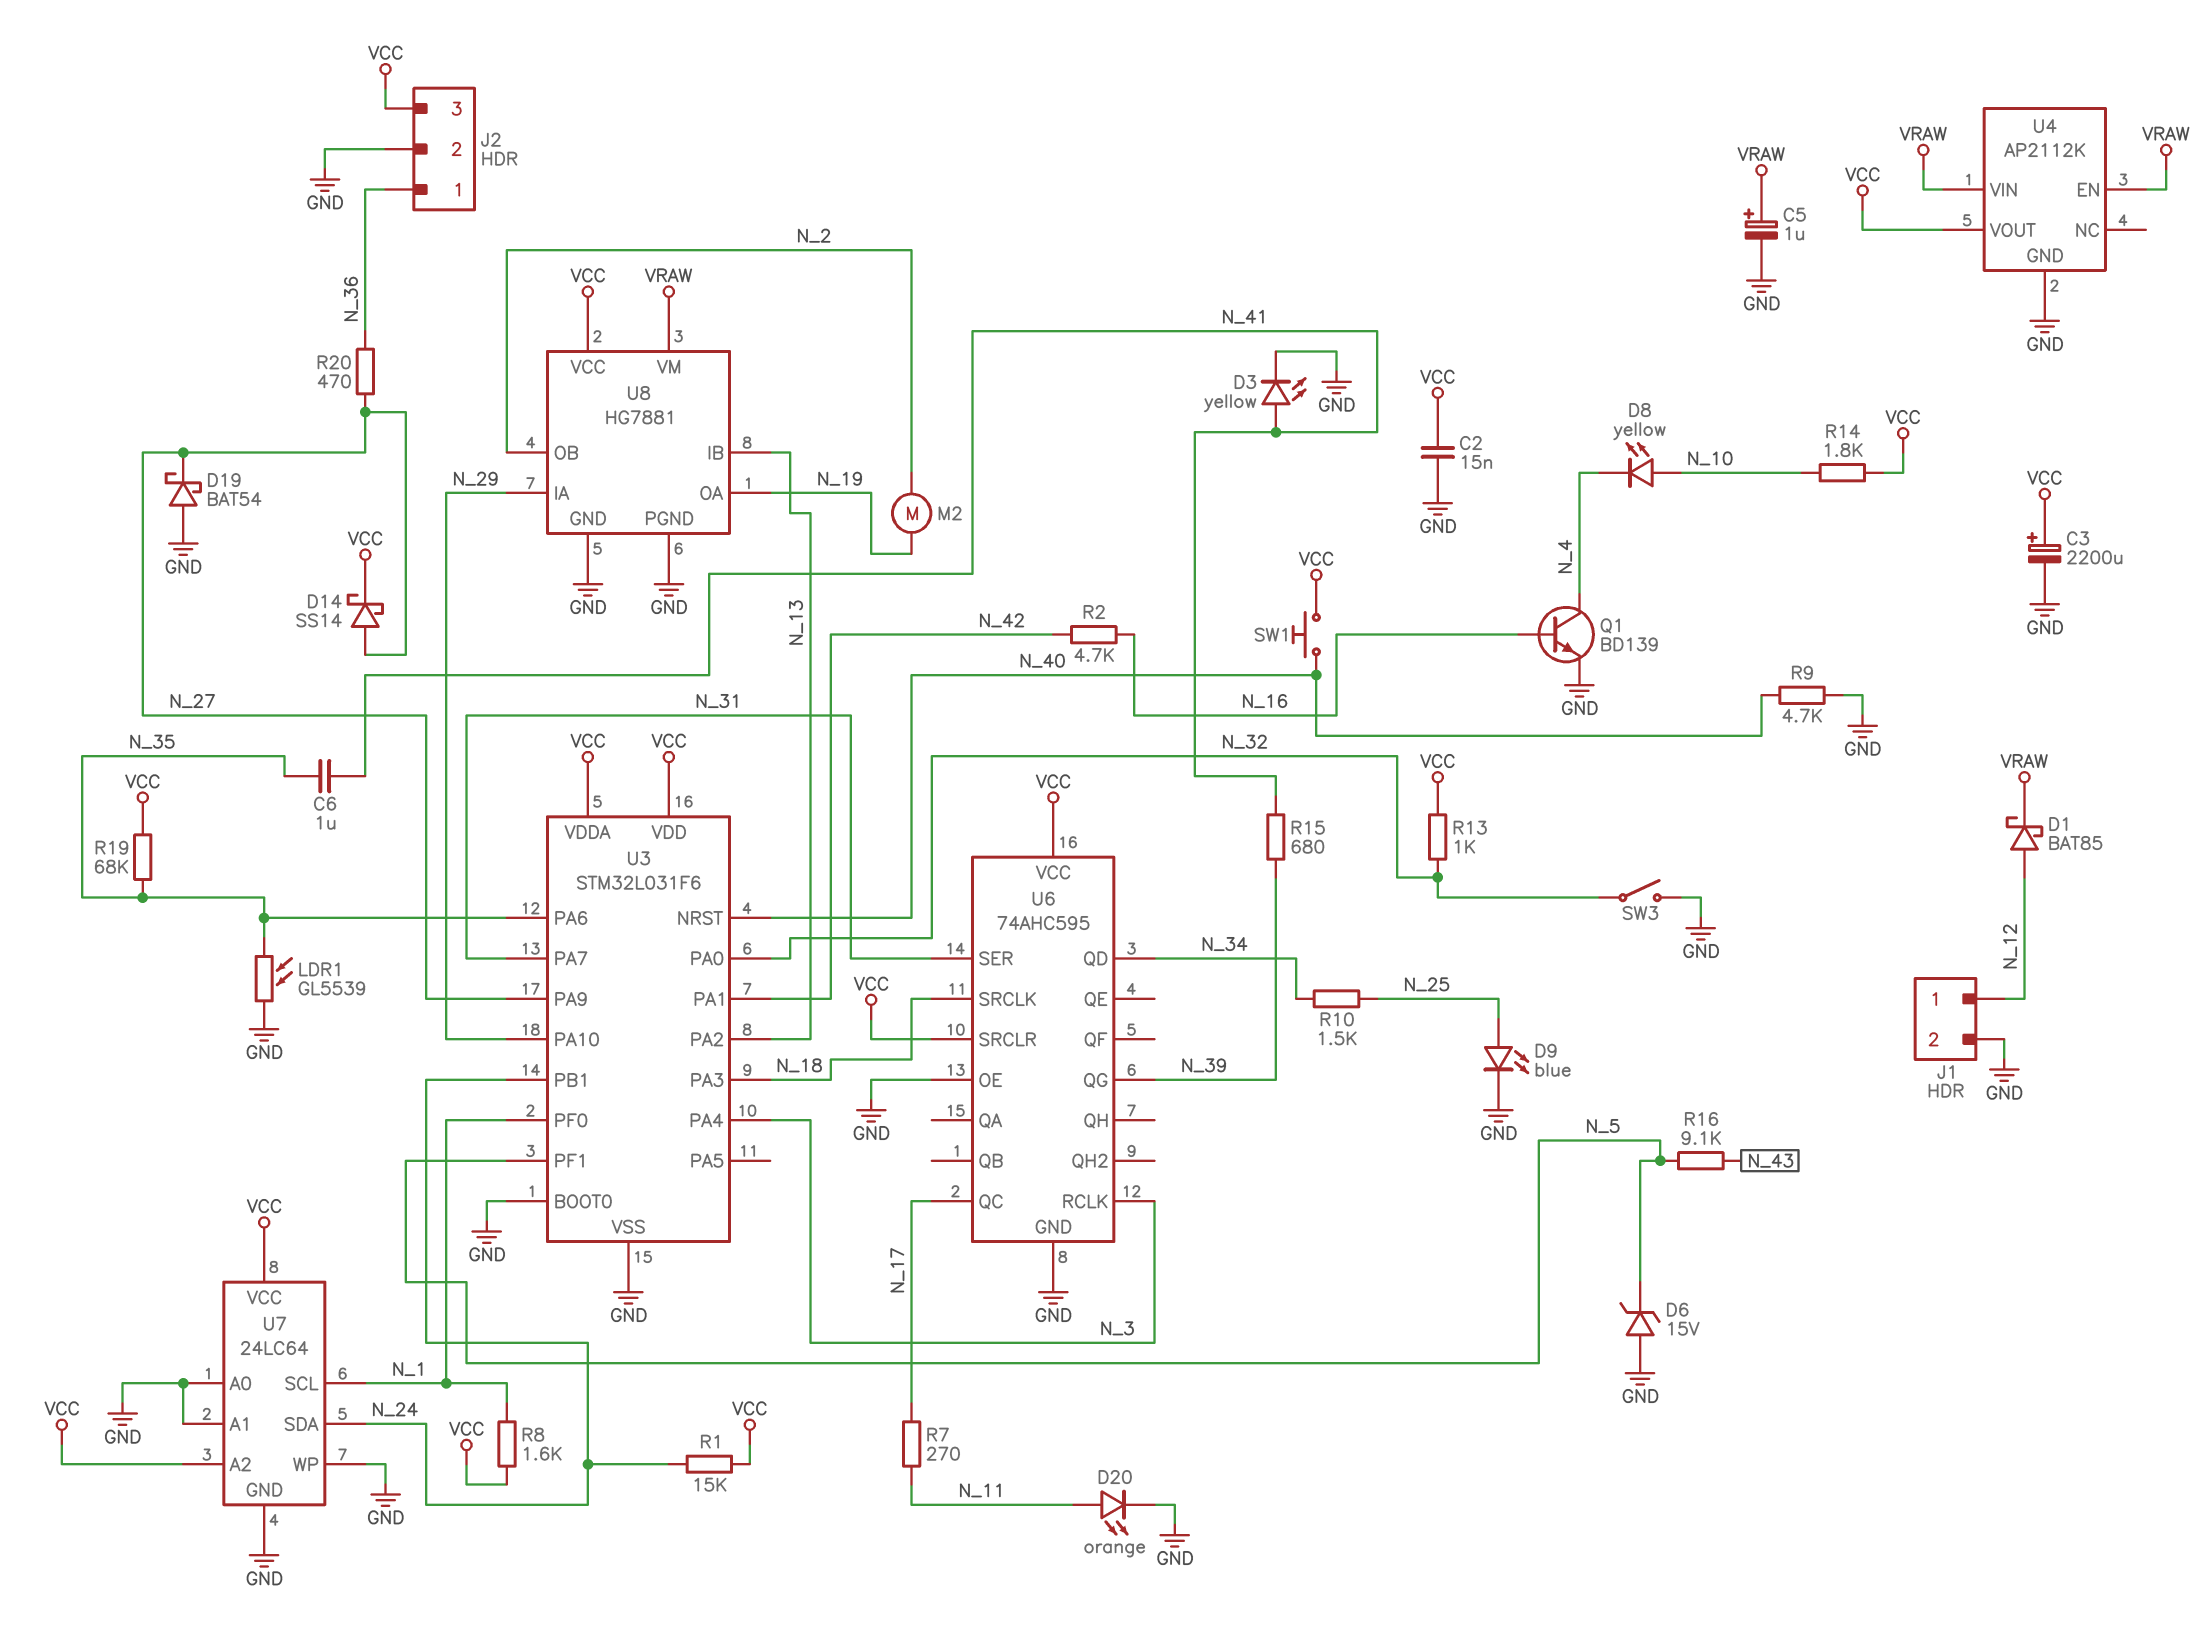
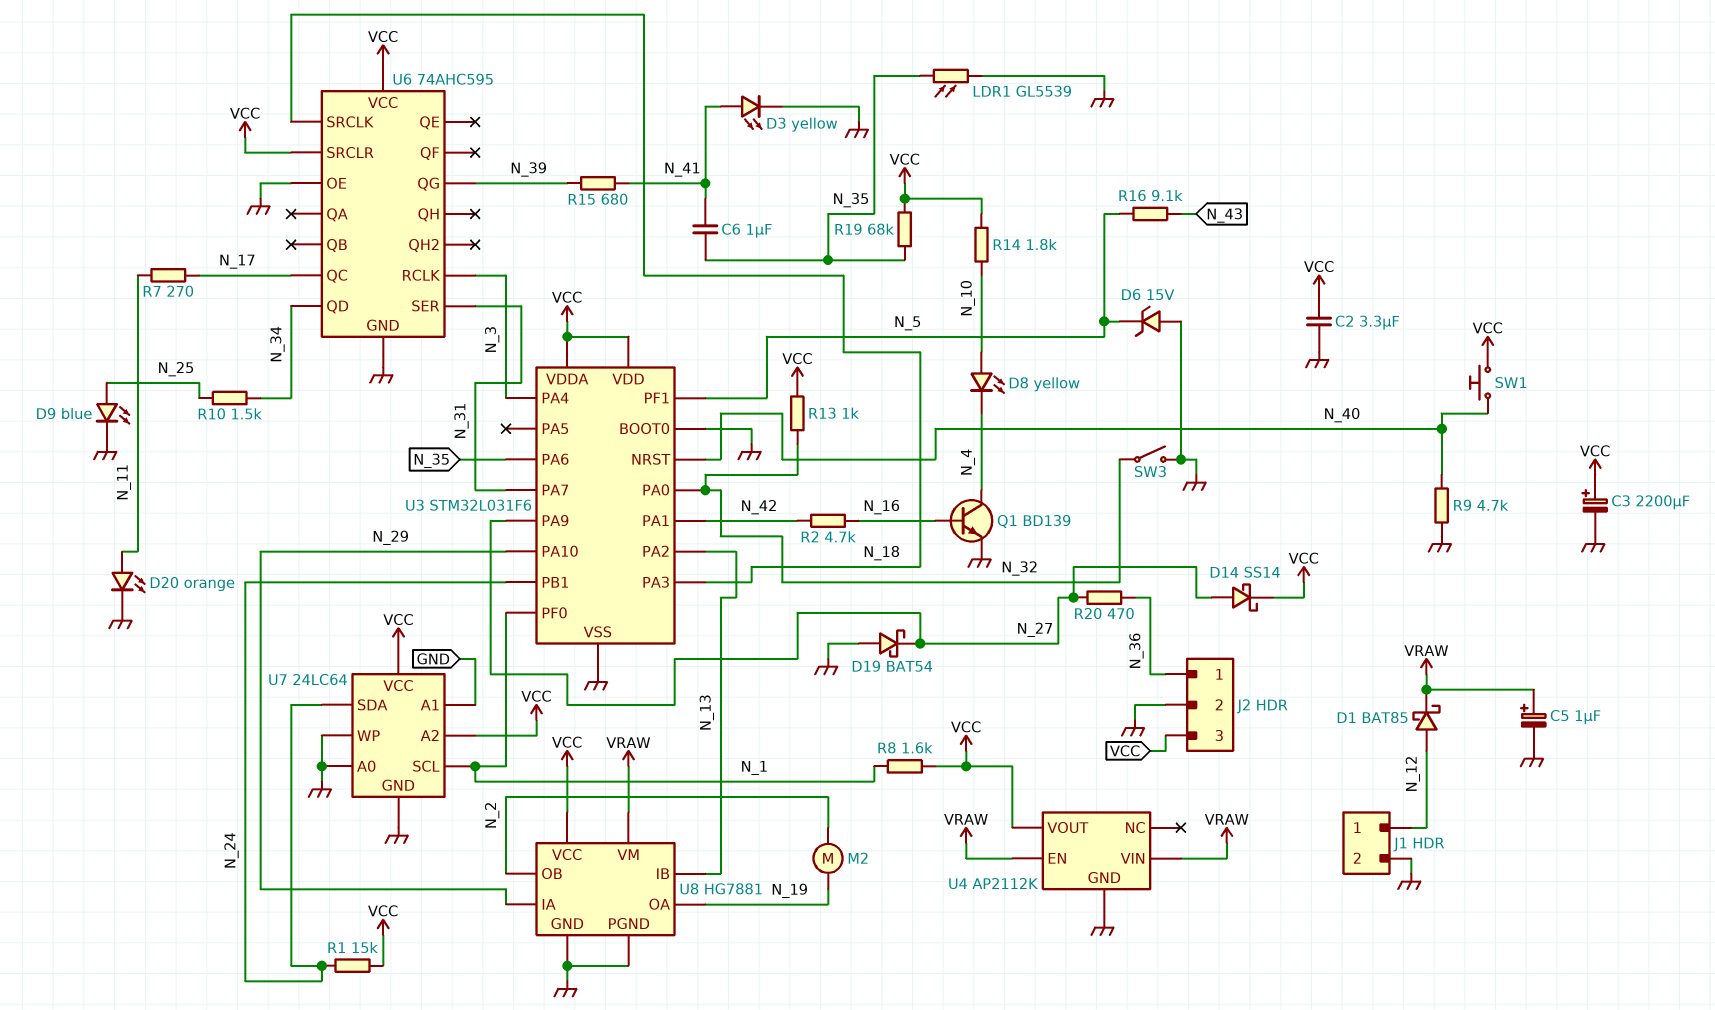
C2: 15nF (GND, VCC) -> 3.3uF (GND, VCC)

